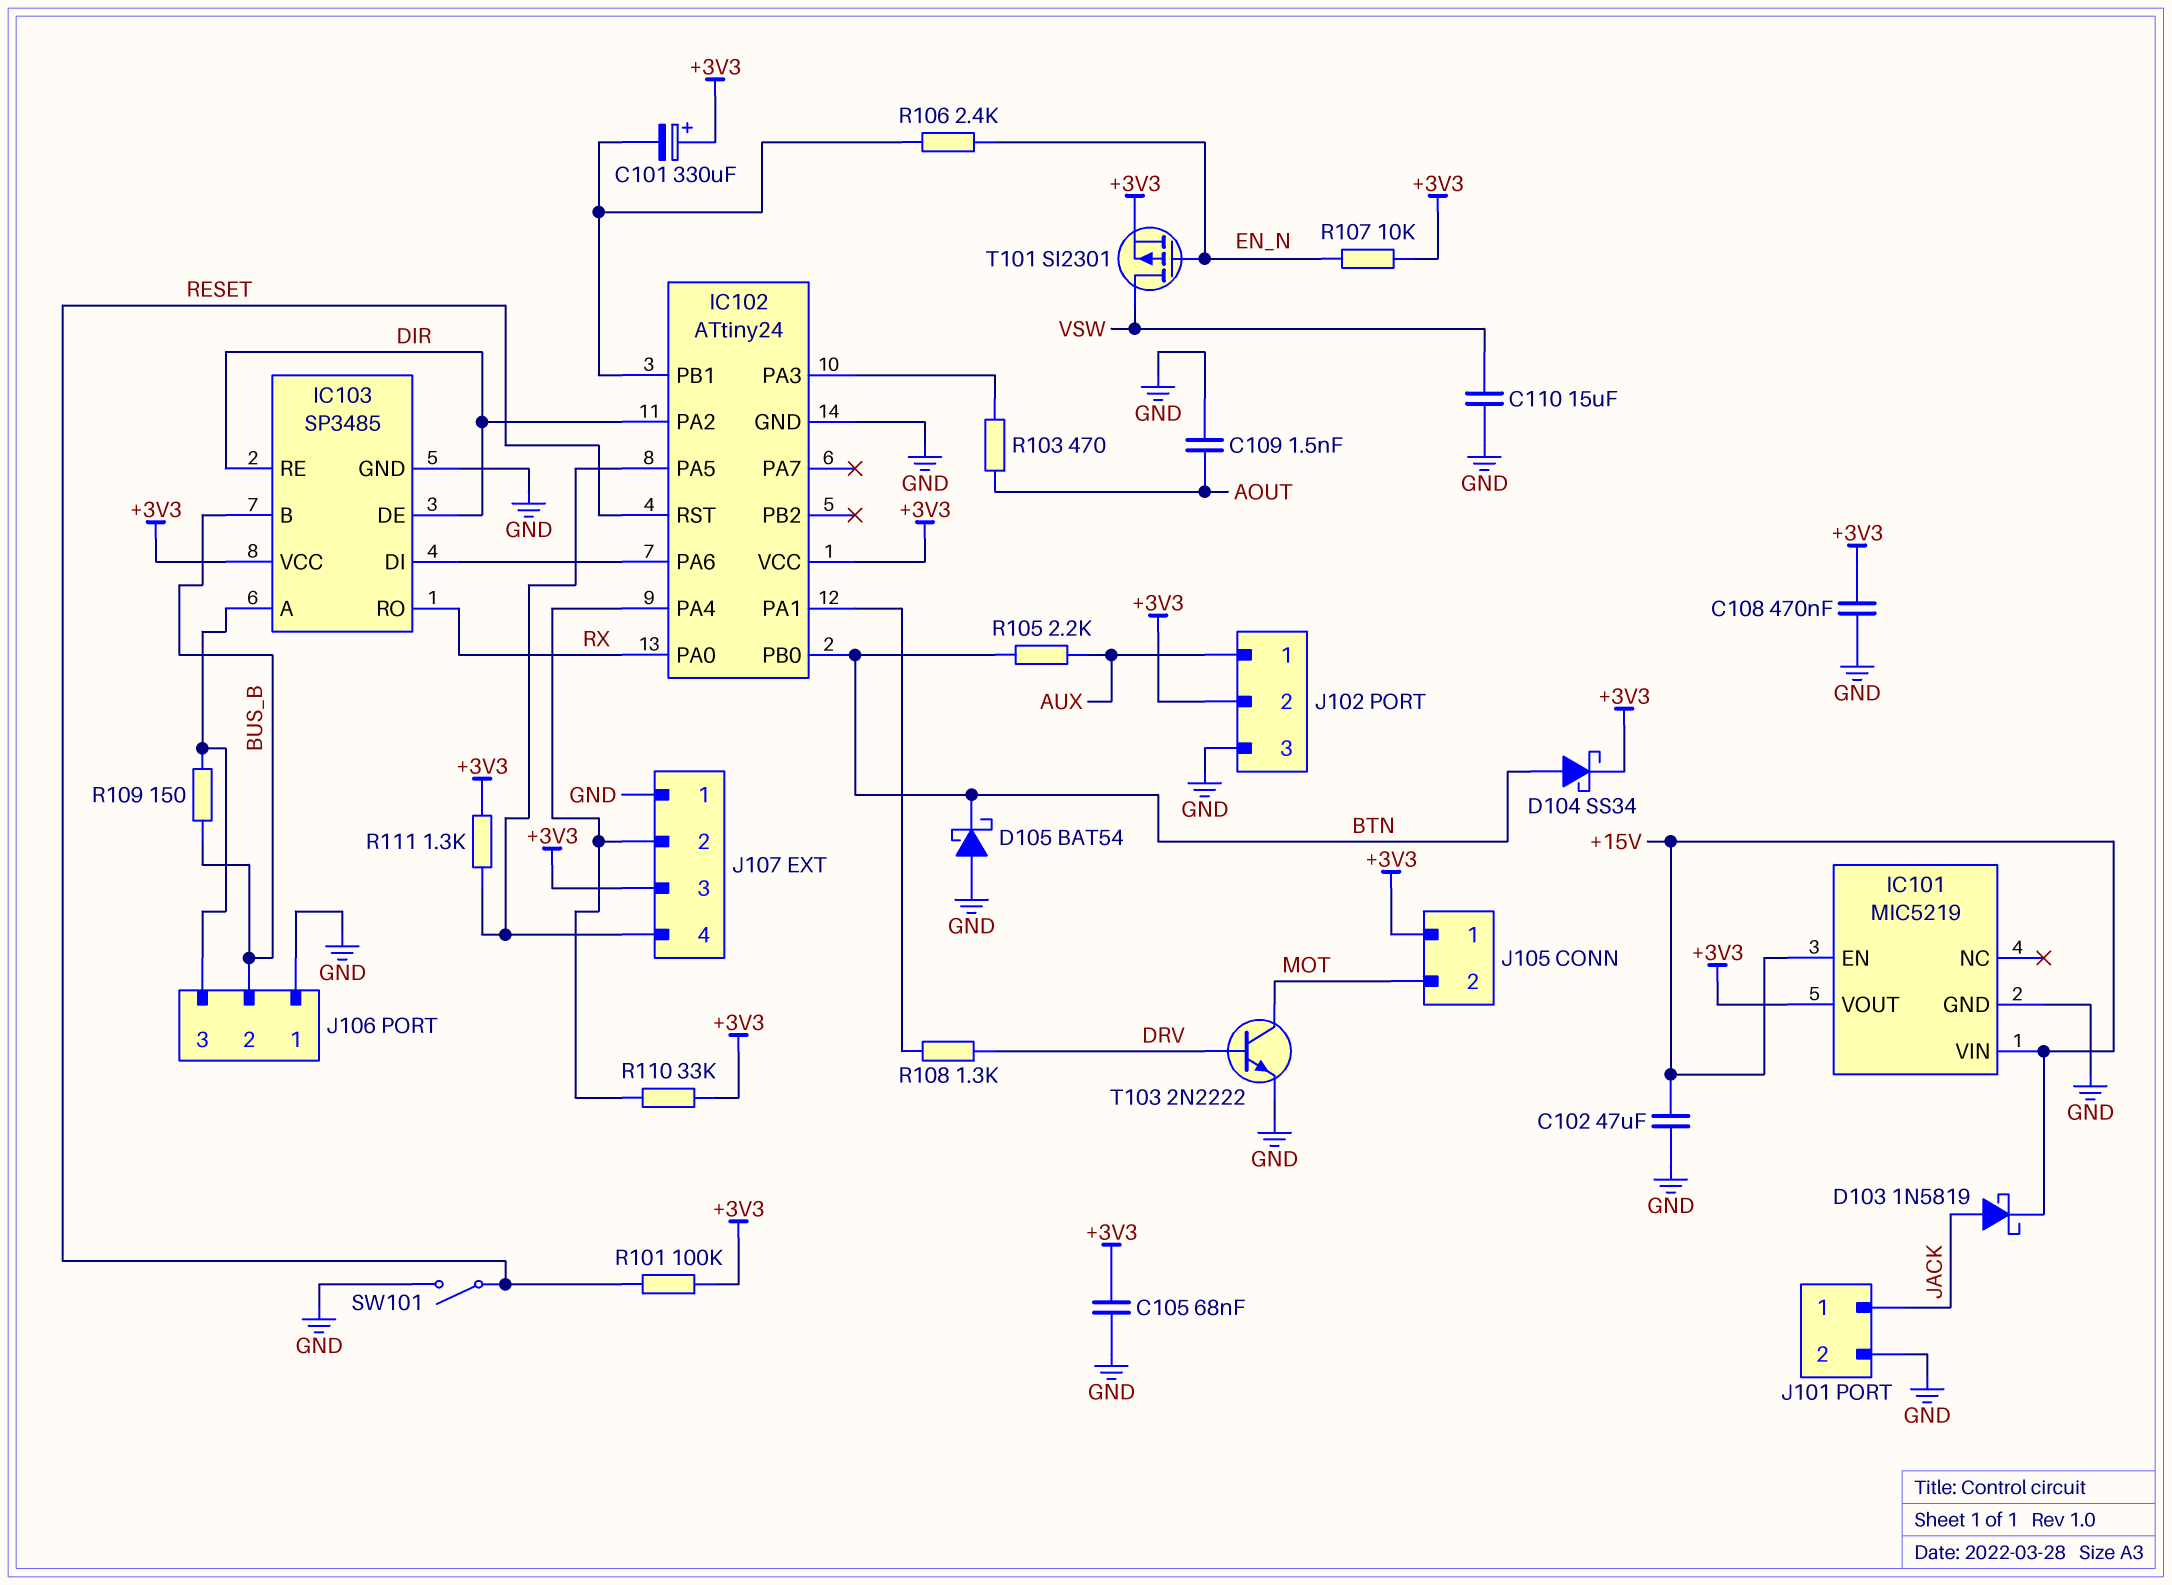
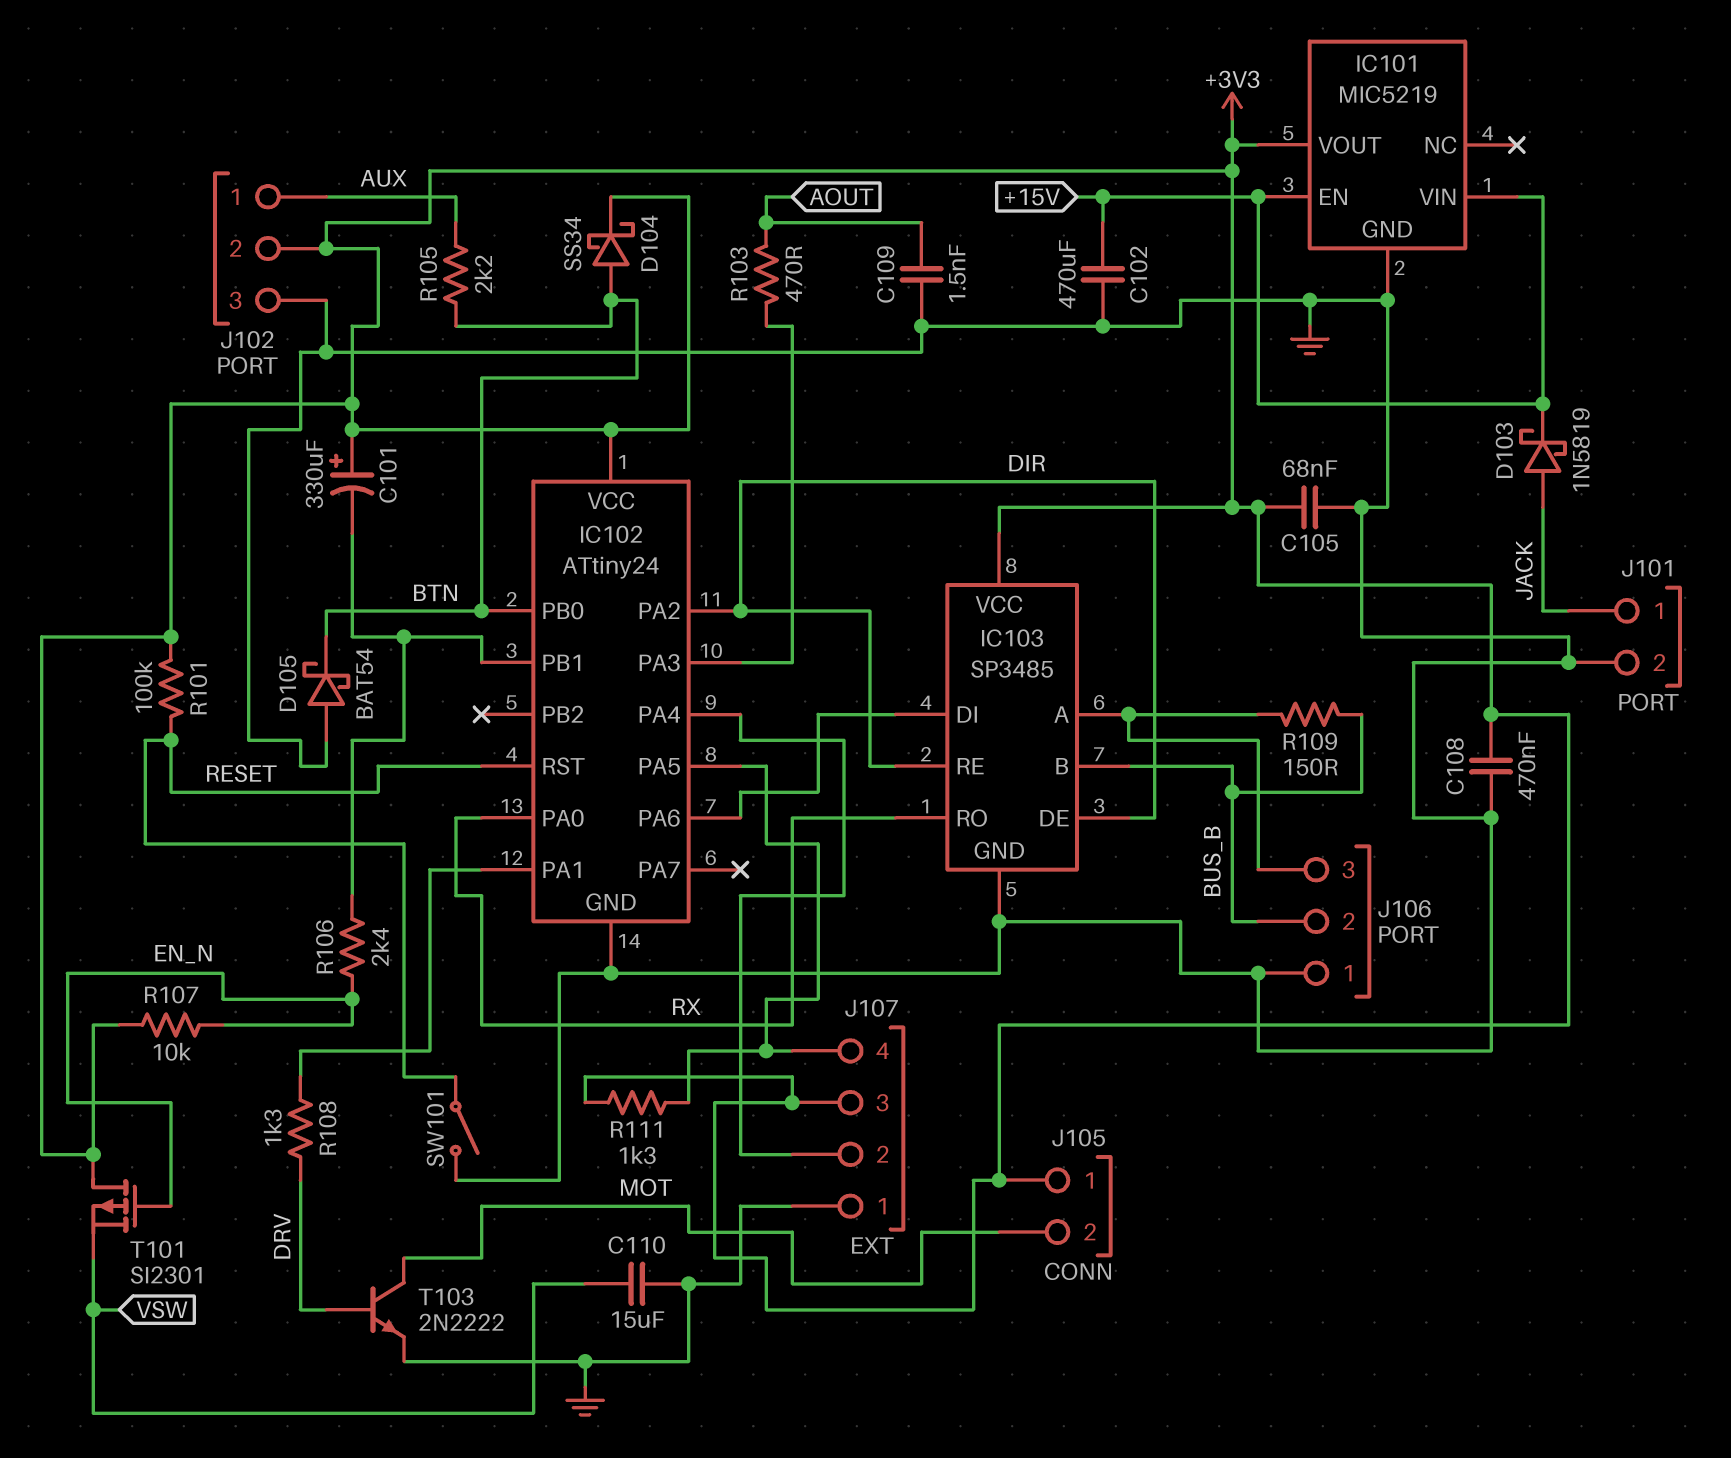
C102: 47uF (+15V, GND) -> 470uF (+15V, GND)
R110: 33k (+3V3, IC102/PA4) -> none
T101: PMOS SI2301 (G EN_N, D VSW, S +3V3) -> PMOS SI2301 (G EN_N, D +3V3, S VSW)

